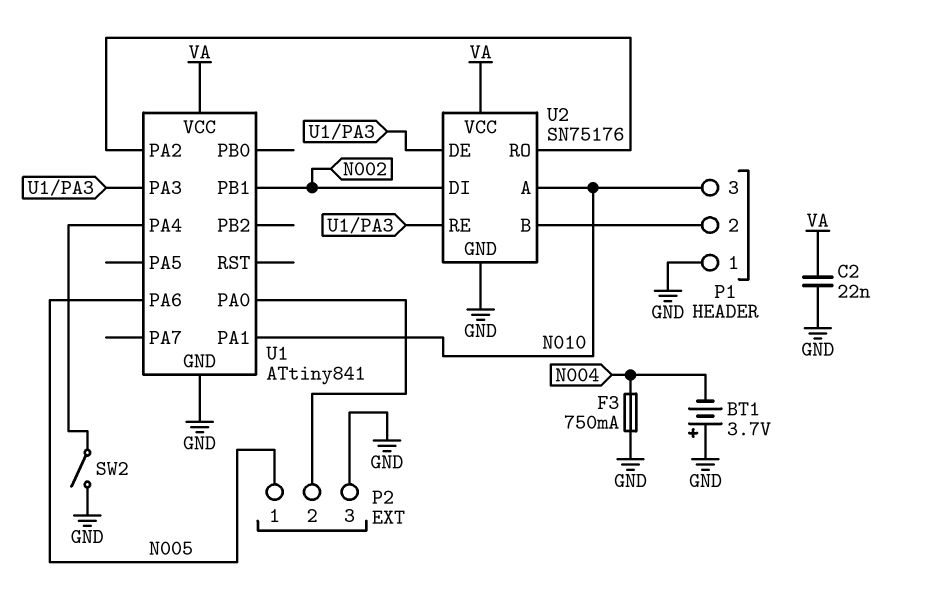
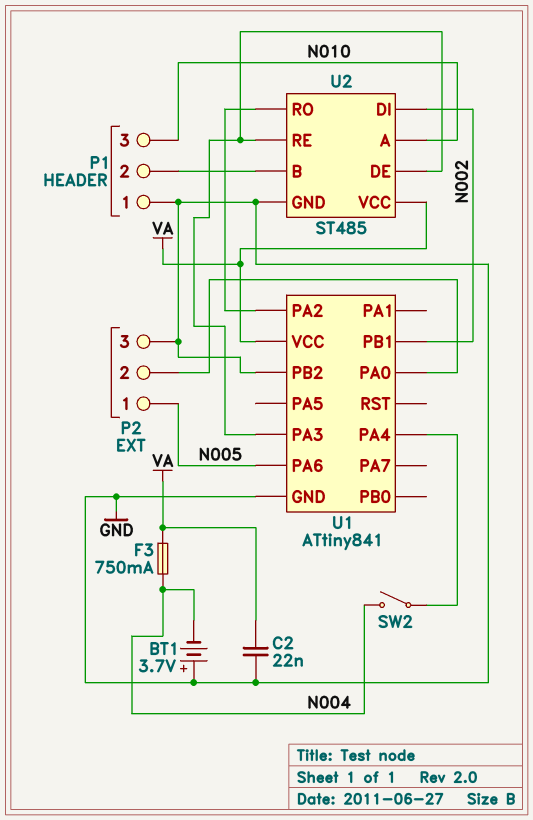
F3: 750mA (GND, N004) -> 750mA (N004, VA)
SW2: switch (GND, U1/PA4) -> switch (N004, U1/PA4)
U1 pin PA1: N010 -> none
U1 pin PB2: none -> GND
U2: SN75176 -> ST485

